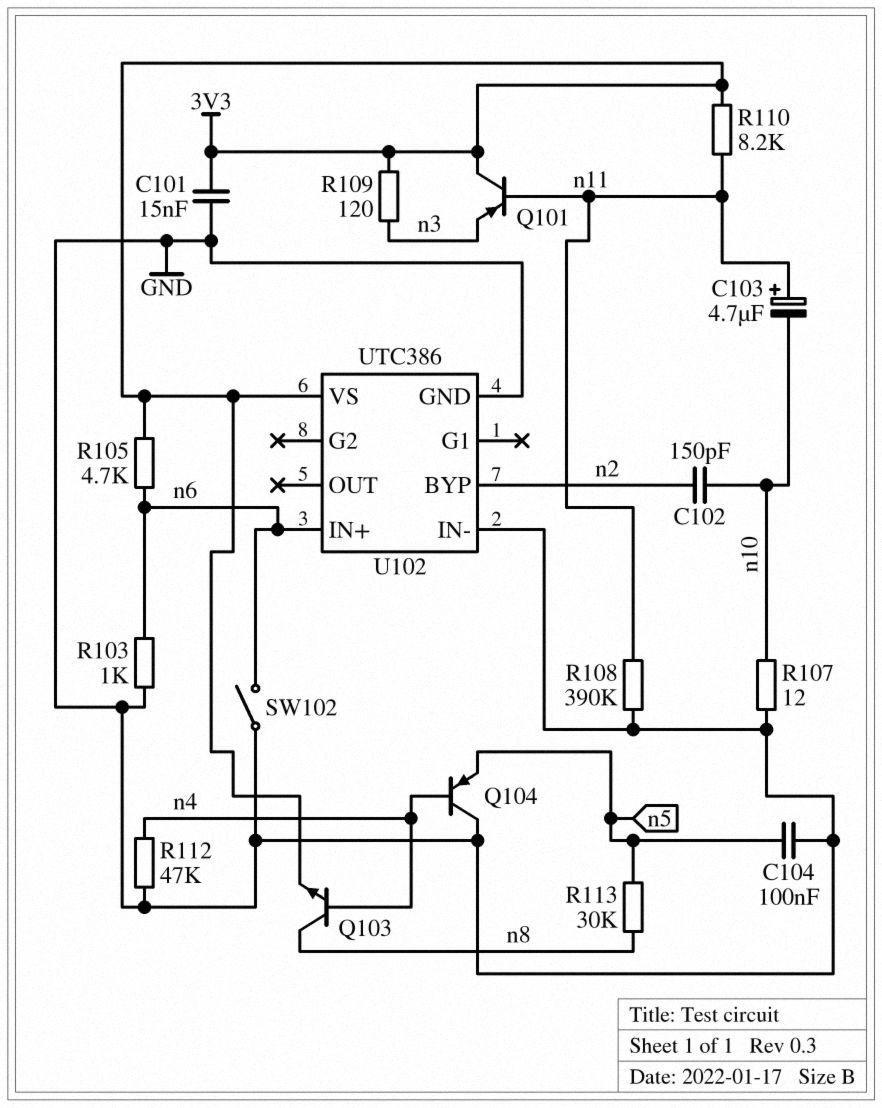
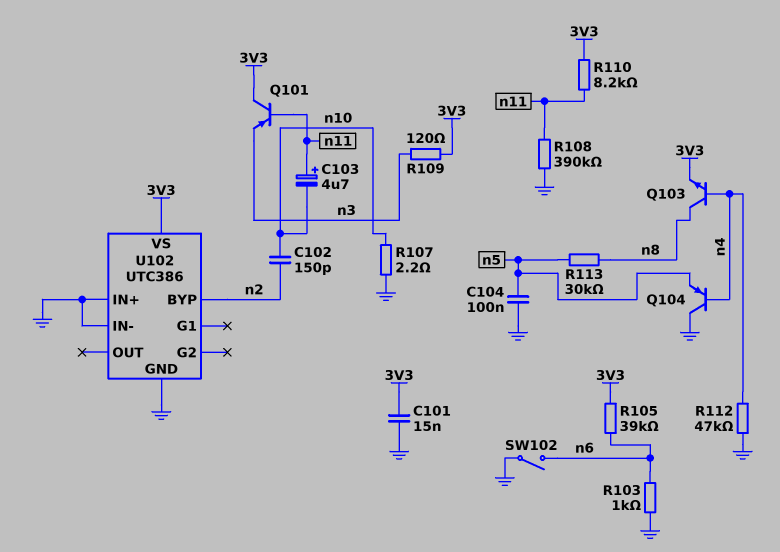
R105: 4.7k (3V3, n6) -> 39k (3V3, n6)
R107: 12 (GND, n10) -> 2.2 (GND, n10)
U102 pin IN+: n6 -> GND

